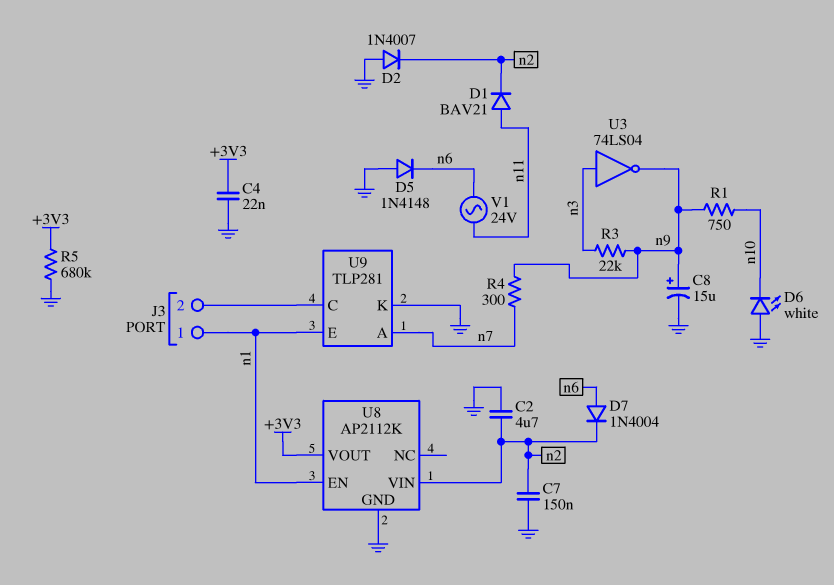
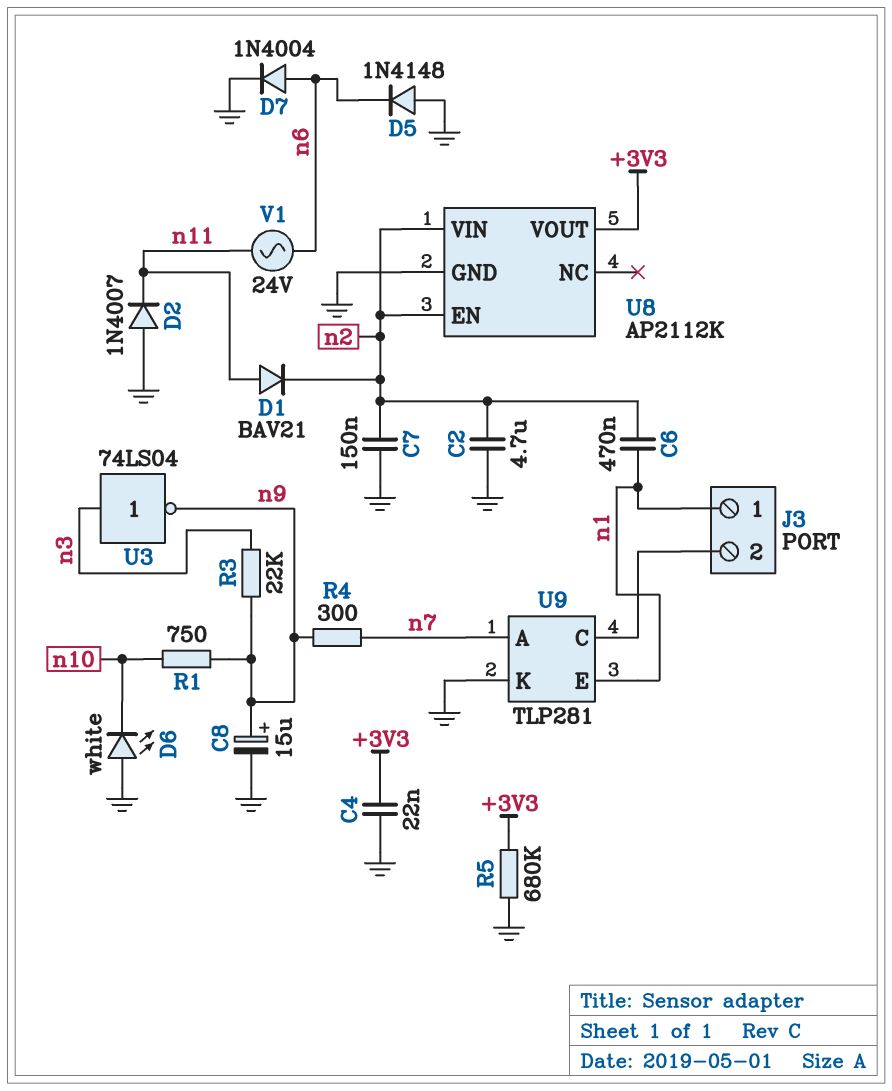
C6: none -> 470nF (n1, n2)
D2: diode 1N4007 (A GND, K n2) -> diode 1N4007 (A GND, K n11)
D7: diode 1N4004 (A n6, K n2) -> diode 1N4004 (A n6, K GND)
U8 pin EN: n1 -> n2

